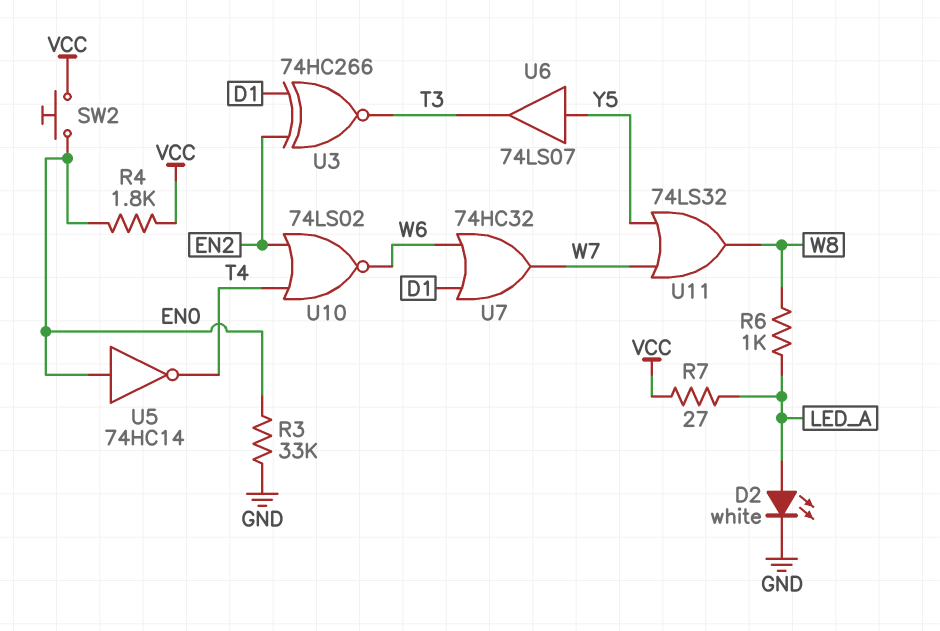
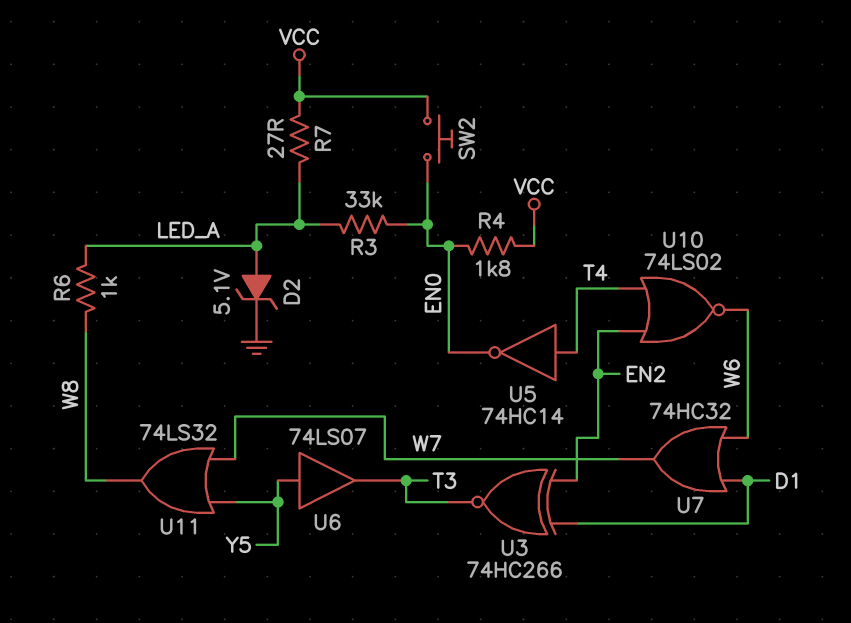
D2: LED white (A LED_A, K GND) -> zener 5.1V (A LED_A, K GND)
R3: 33k (EN0, GND) -> 33k (EN0, LED_A)
U5: NOT 74HC14 (in EN0, out T4) -> NOT 74HC14 (in T4, out EN0)

